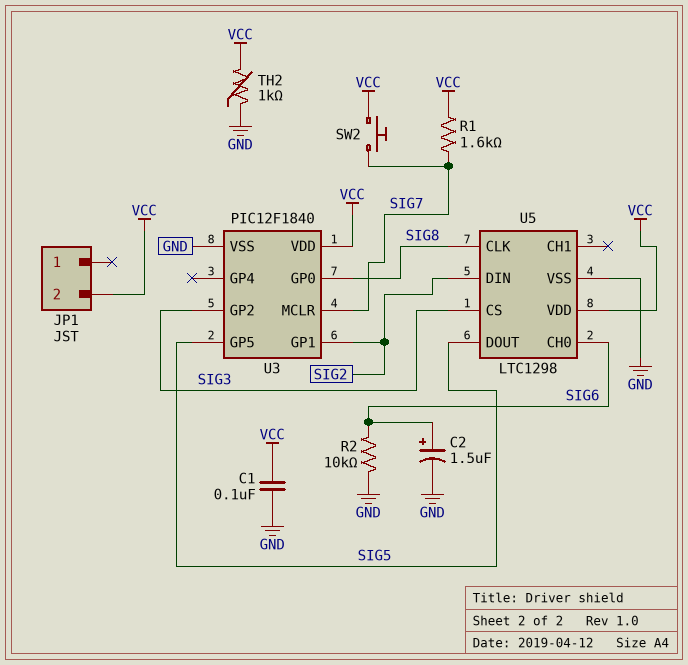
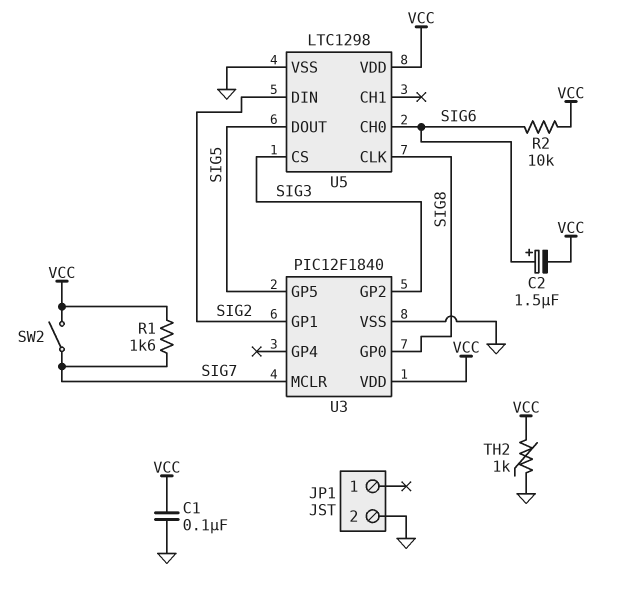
C2: 1.5uF (plus SIG6, minus GND) -> 1.5uF (plus SIG6, minus VCC)
JP1 pin 2: VCC -> GND
R2: 10k (GND, SIG6) -> 10k (SIG6, VCC)
SW2: button (SIG7, VCC) -> switch (SIG7, VCC)

